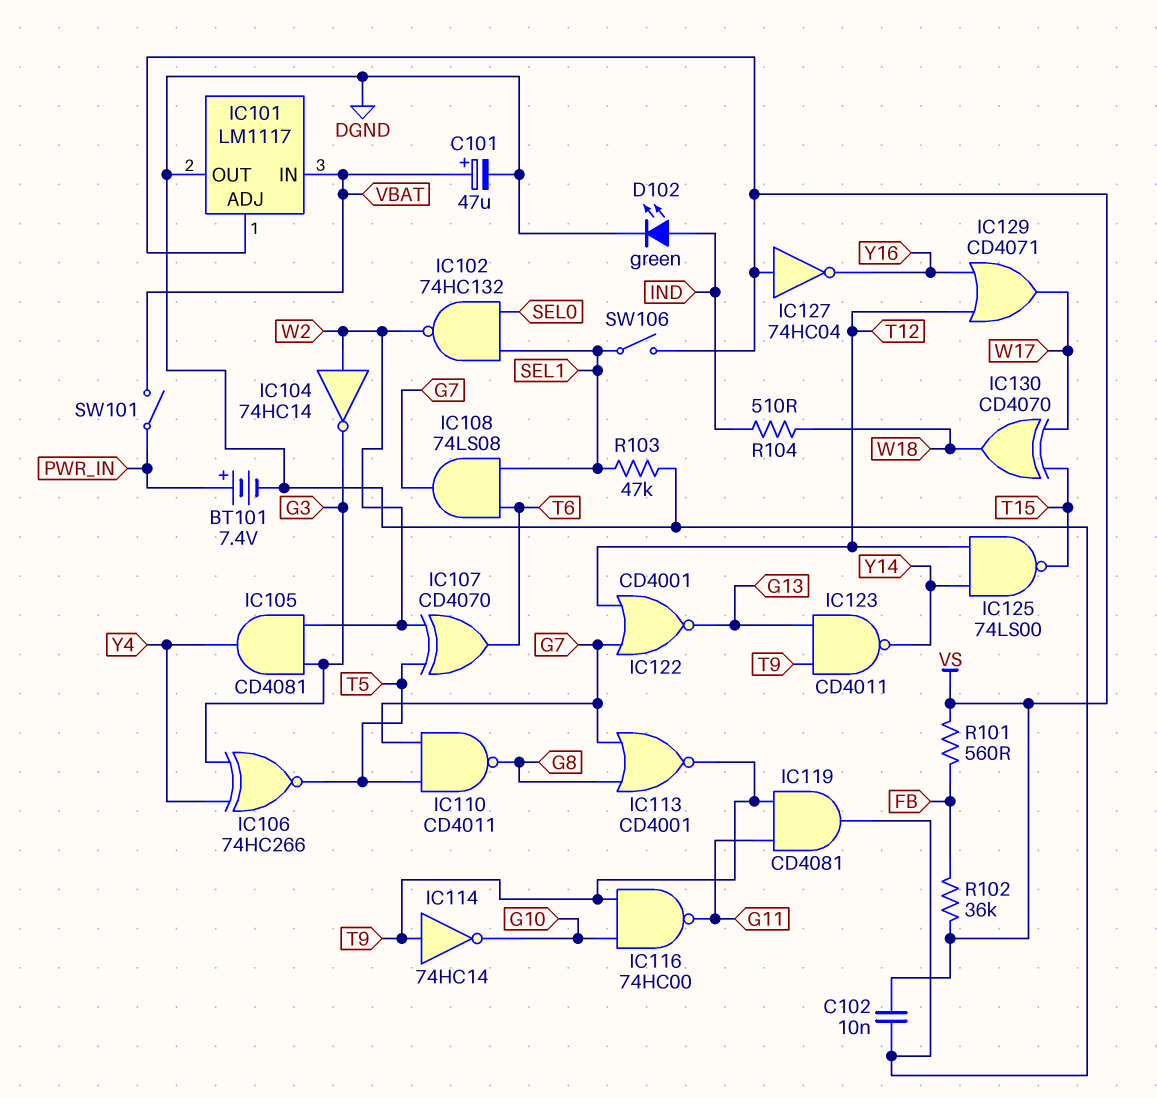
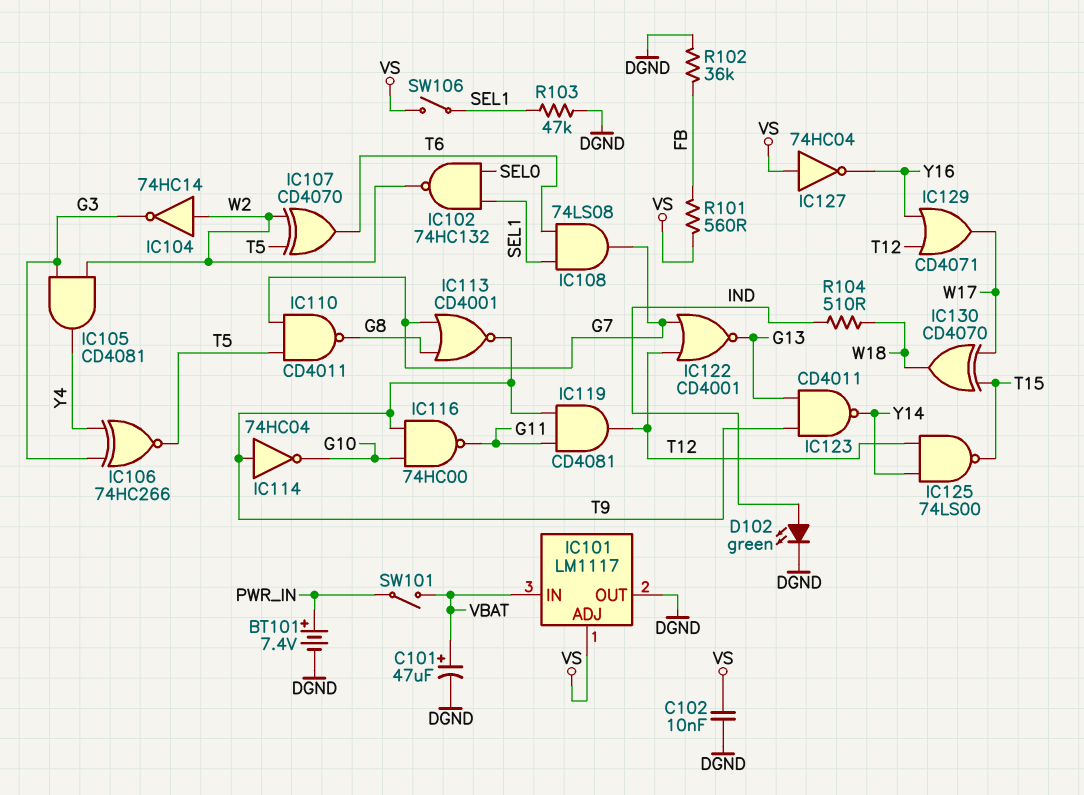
IC114: NOT 74HC14 (in T9, out G10) -> NOT 74HC04 (in T9, out G10)
IC119: AND CD4081 (in G11, in T9, out DGND) -> AND CD4081 (in G11, in T9, out T12)
R102: 36k (FB, VS) -> 36k (DGND, FB)

